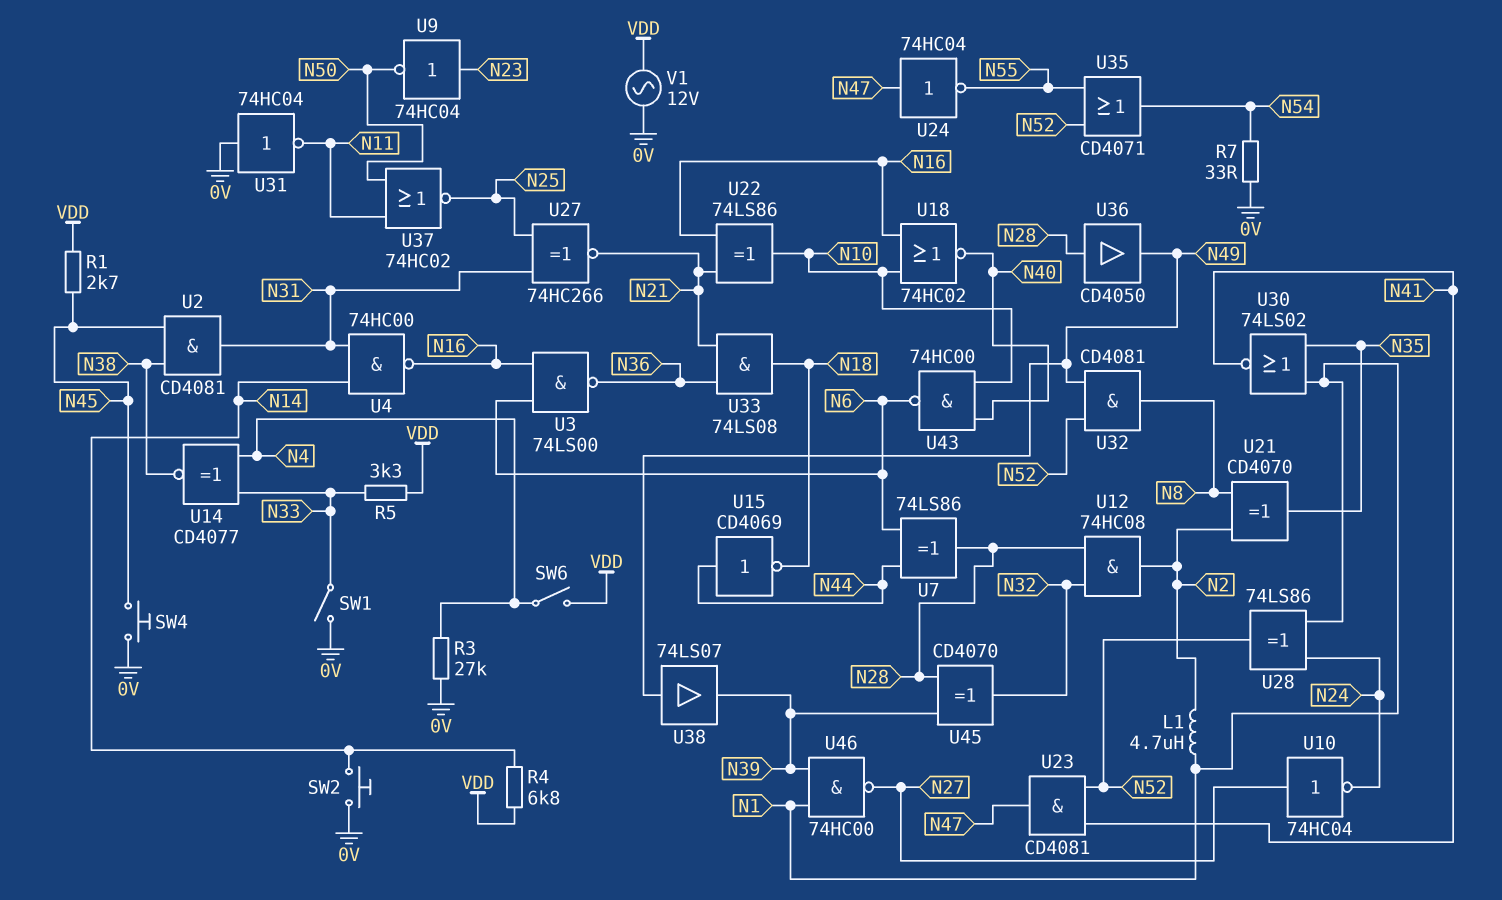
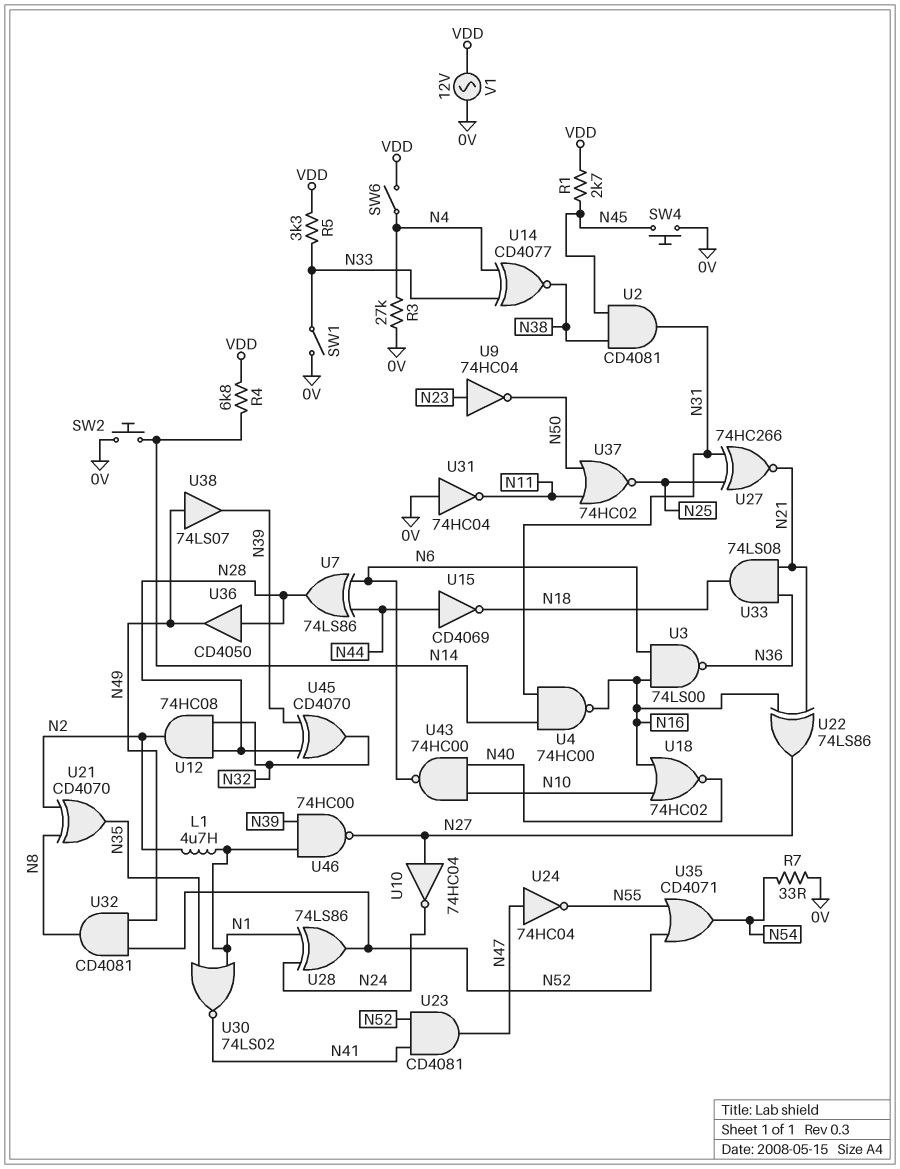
U22: XOR 74LS86 (in N16, in N21, out N10) -> XOR 74LS86 (in N16, in N21, out N27)

